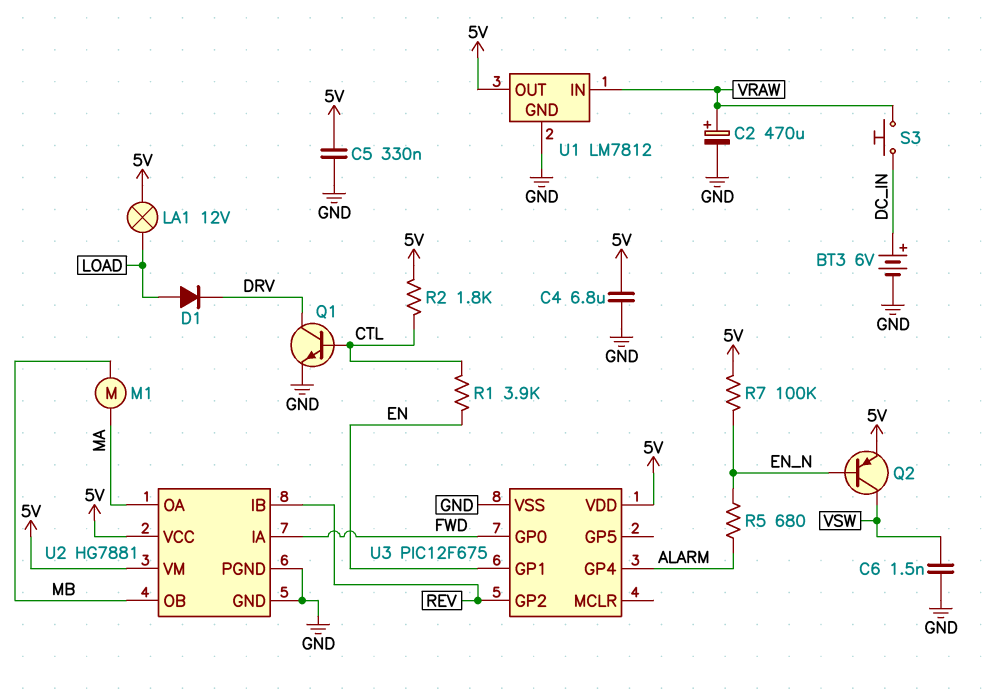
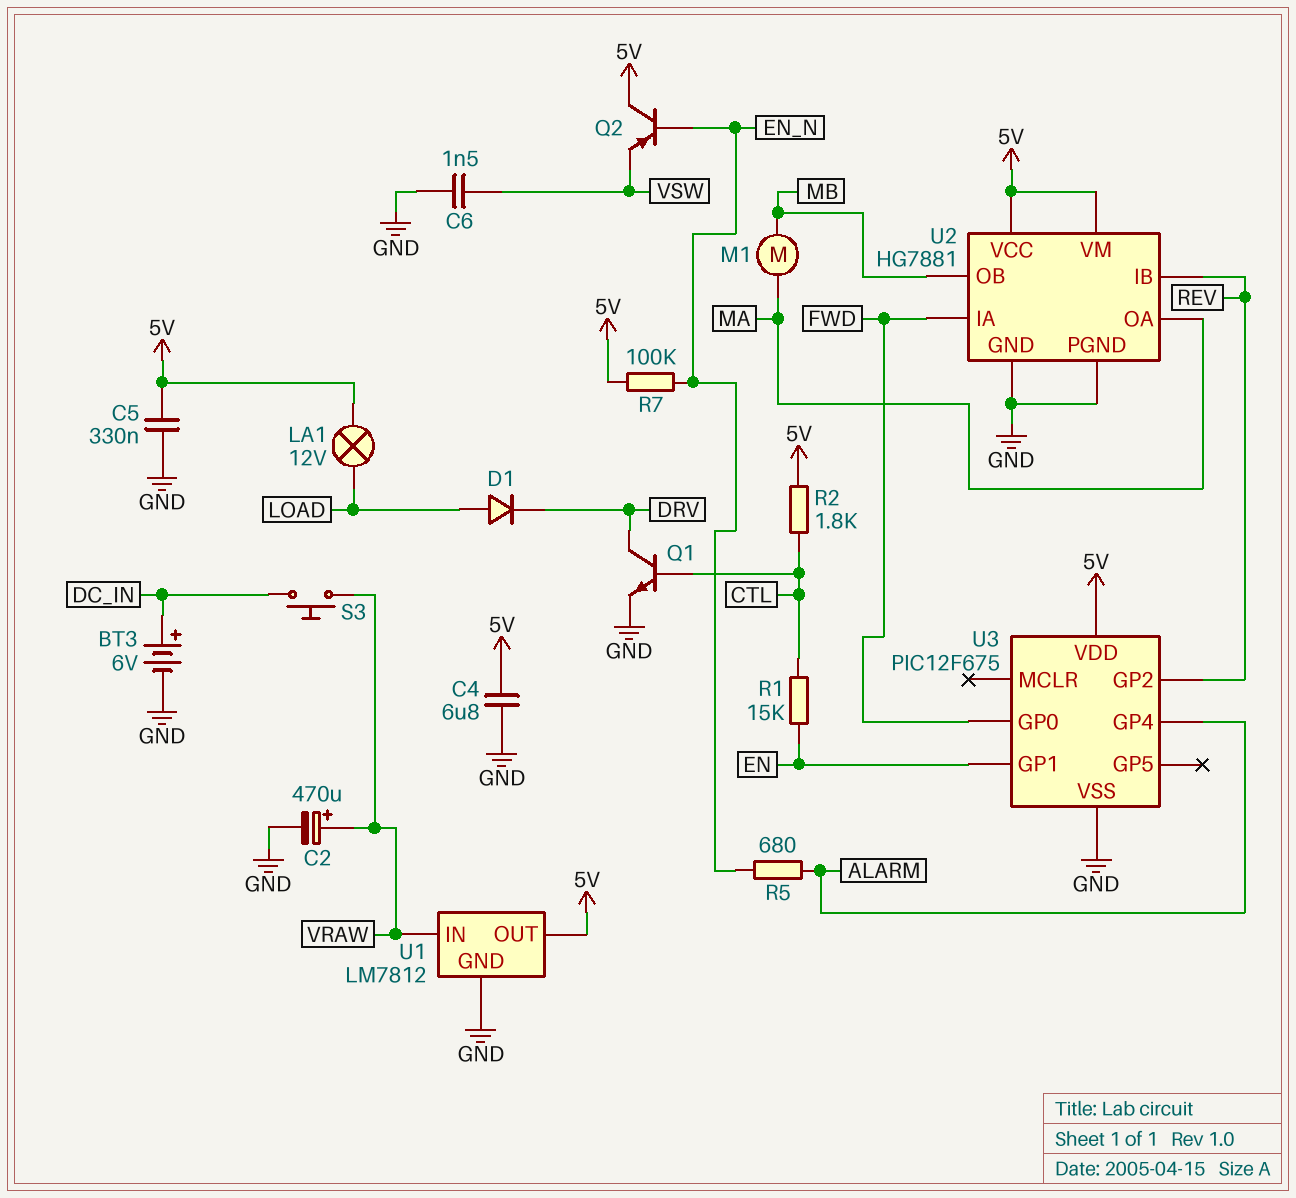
Q2: PNP (B EN_N, C VSW, E 5V) -> PNP (B EN_N, C 5V, E VSW)
R1: 3.9k (CTL, EN) -> 15k (CTL, EN)

